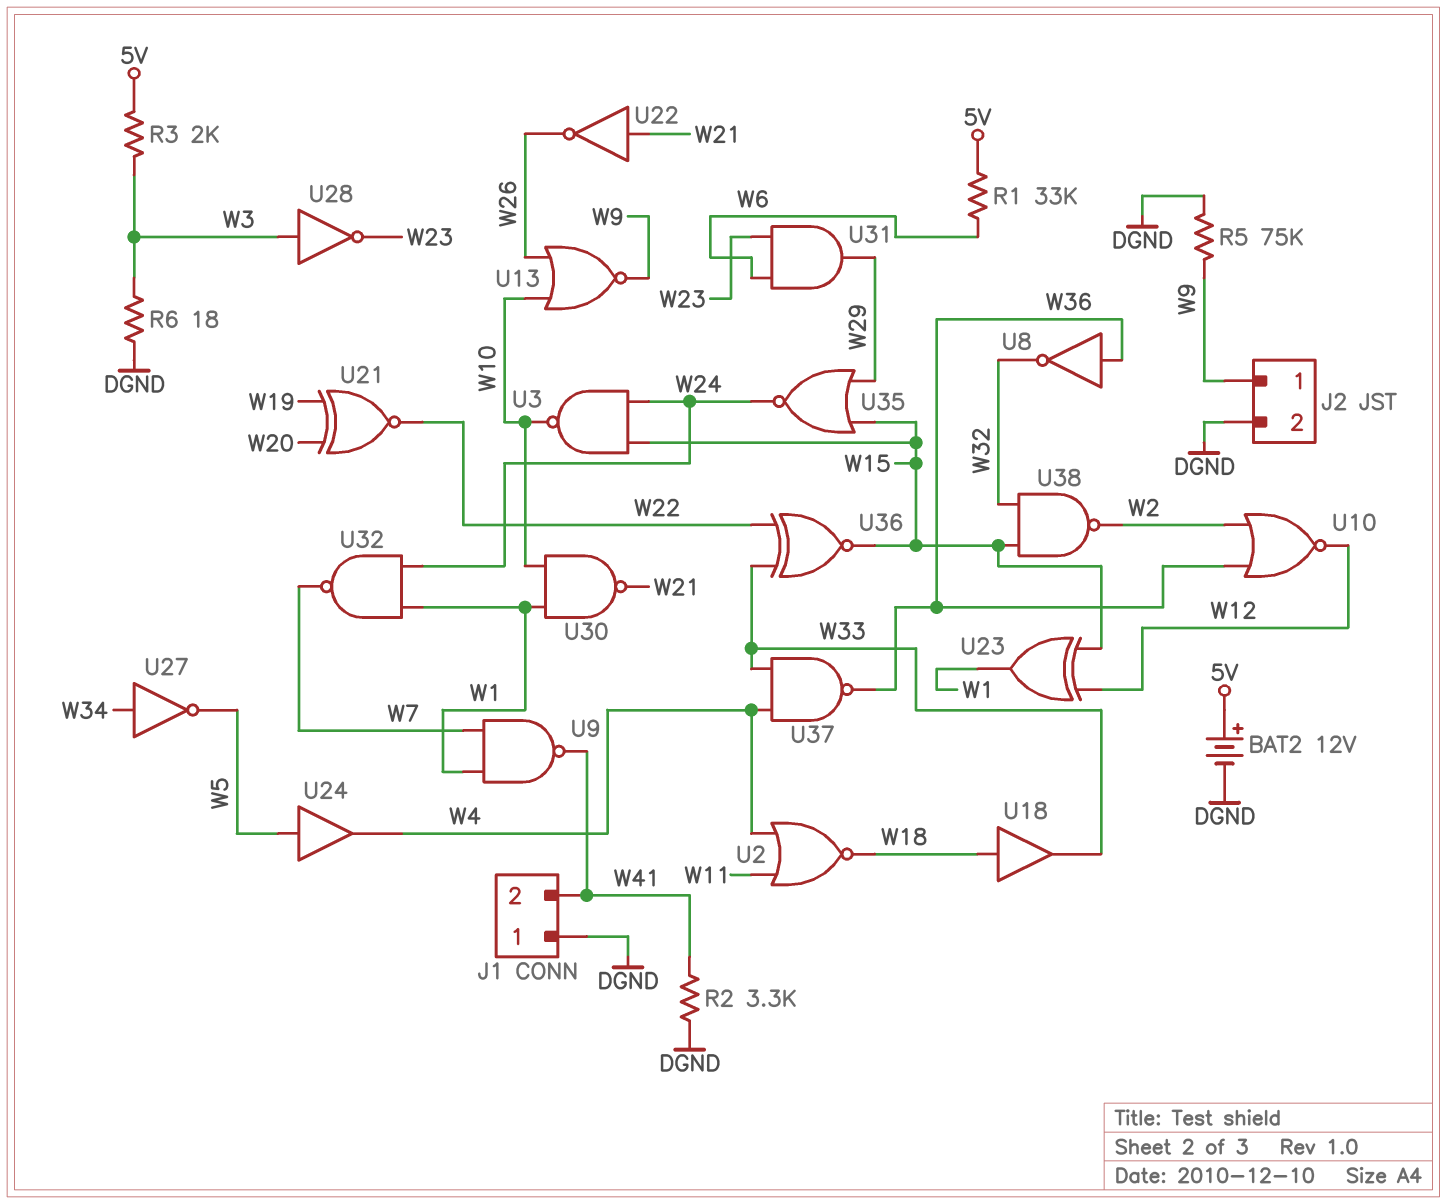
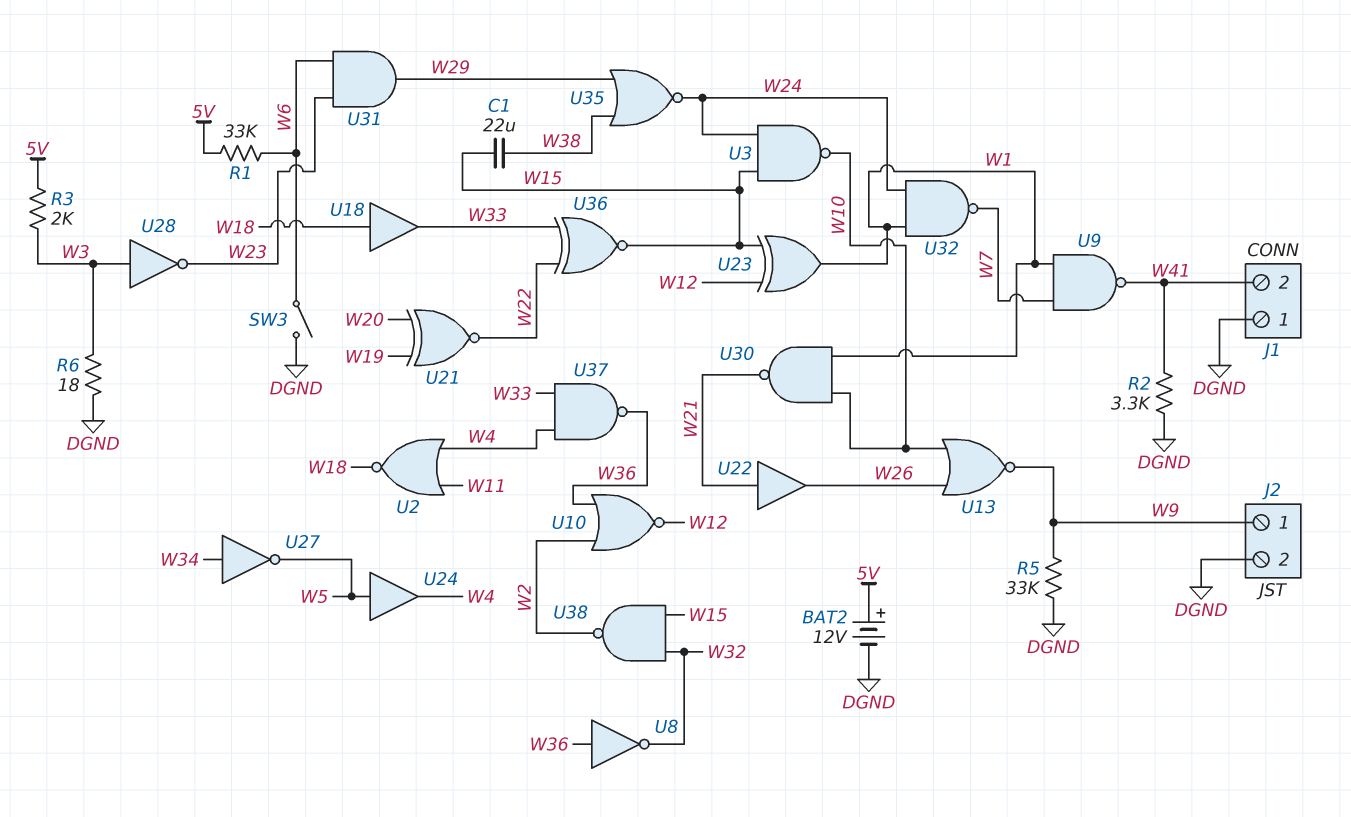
C1: none -> 22uF (W15, W38)
R5: 75k (DGND, W9) -> 33k (DGND, W9)
SW3: none -> switch (DGND, W6)
U22: NOT (in W21, out W26) -> buffer (in W21, out W26)
U35: NOR (in W15, in W29, out W24) -> NOR (in W29, in W38, out W24)

